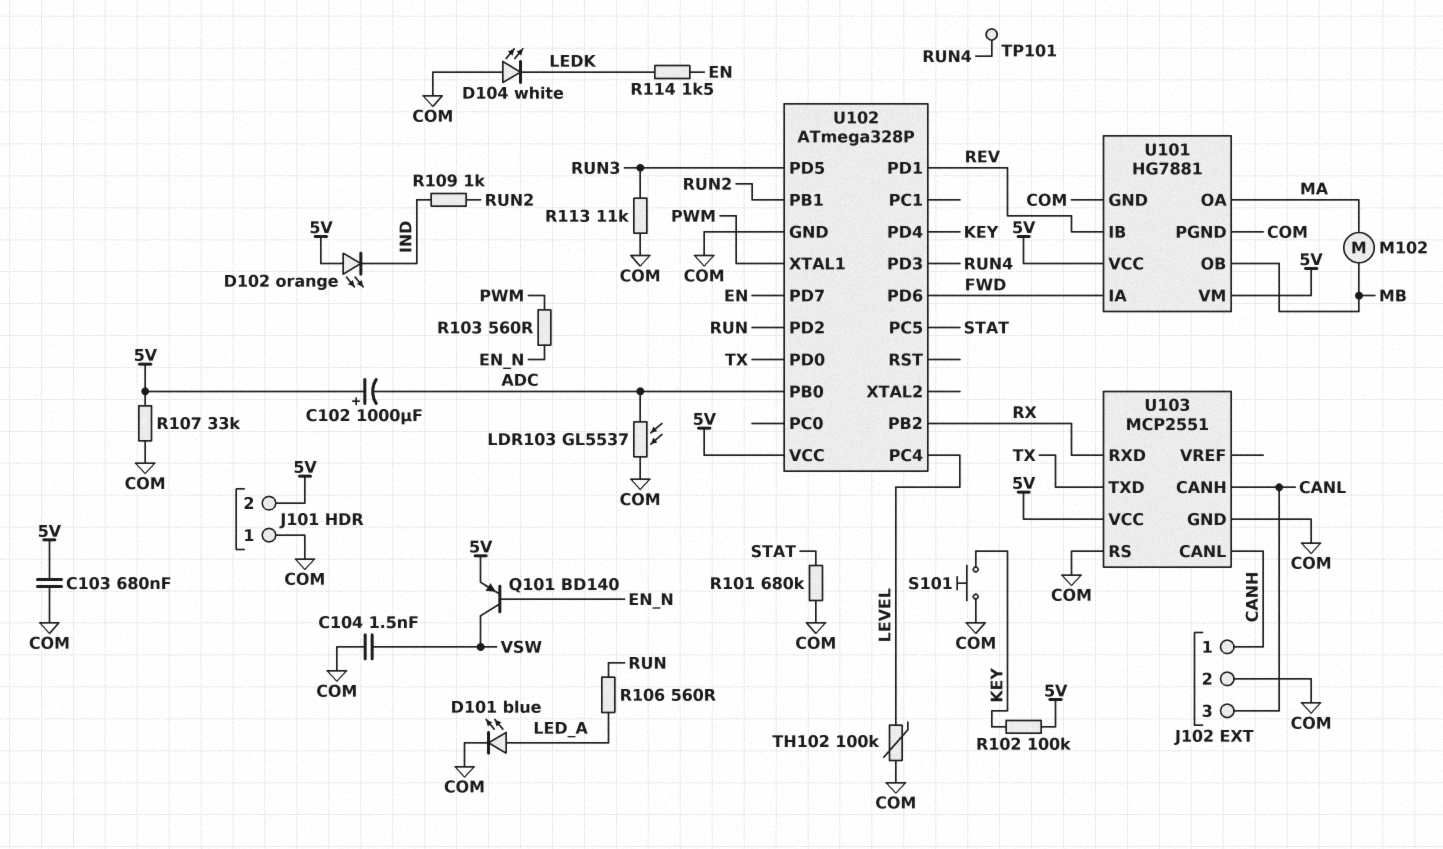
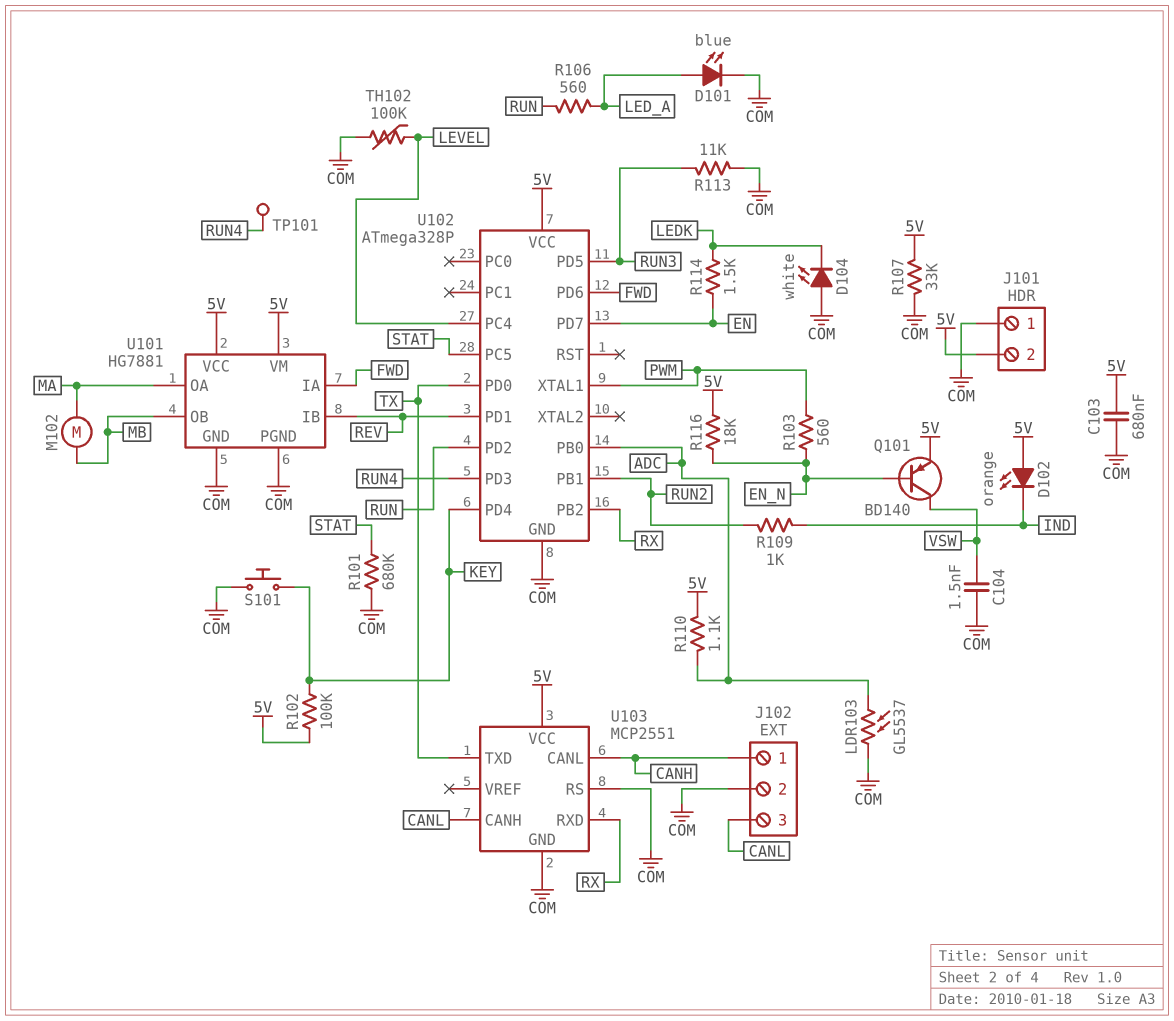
C102: 1000uF (plus 5V, minus ADC) -> none
R110: none -> 1.1k (5V, ADC)
R116: none -> 18k (5V, EN_N)

